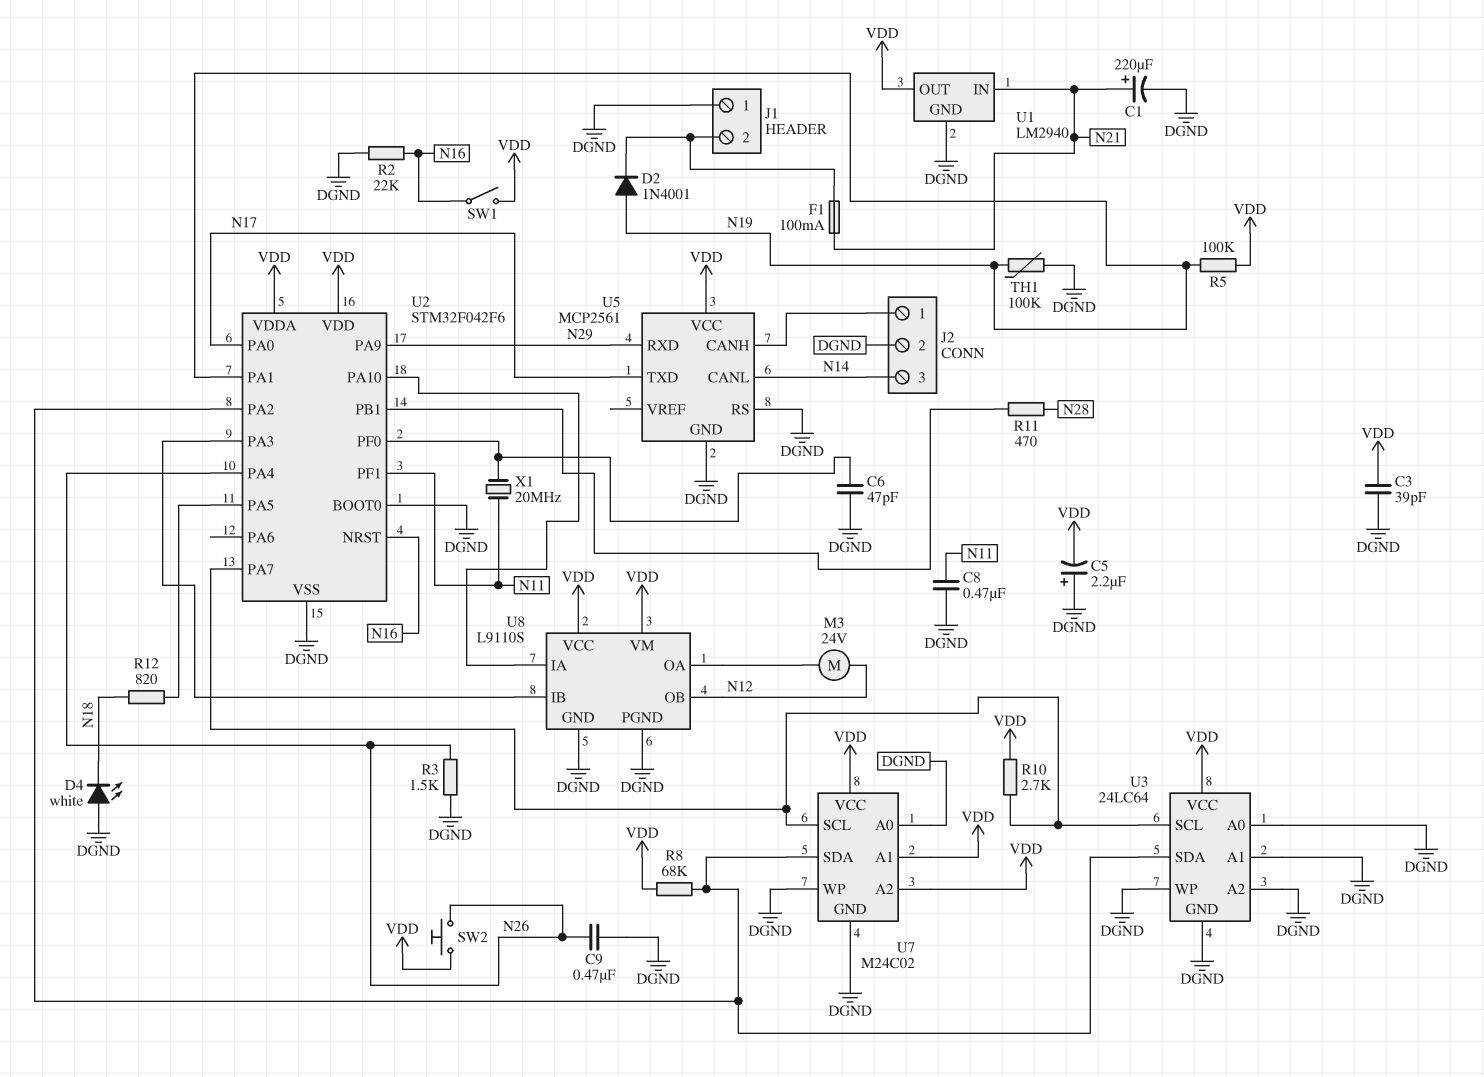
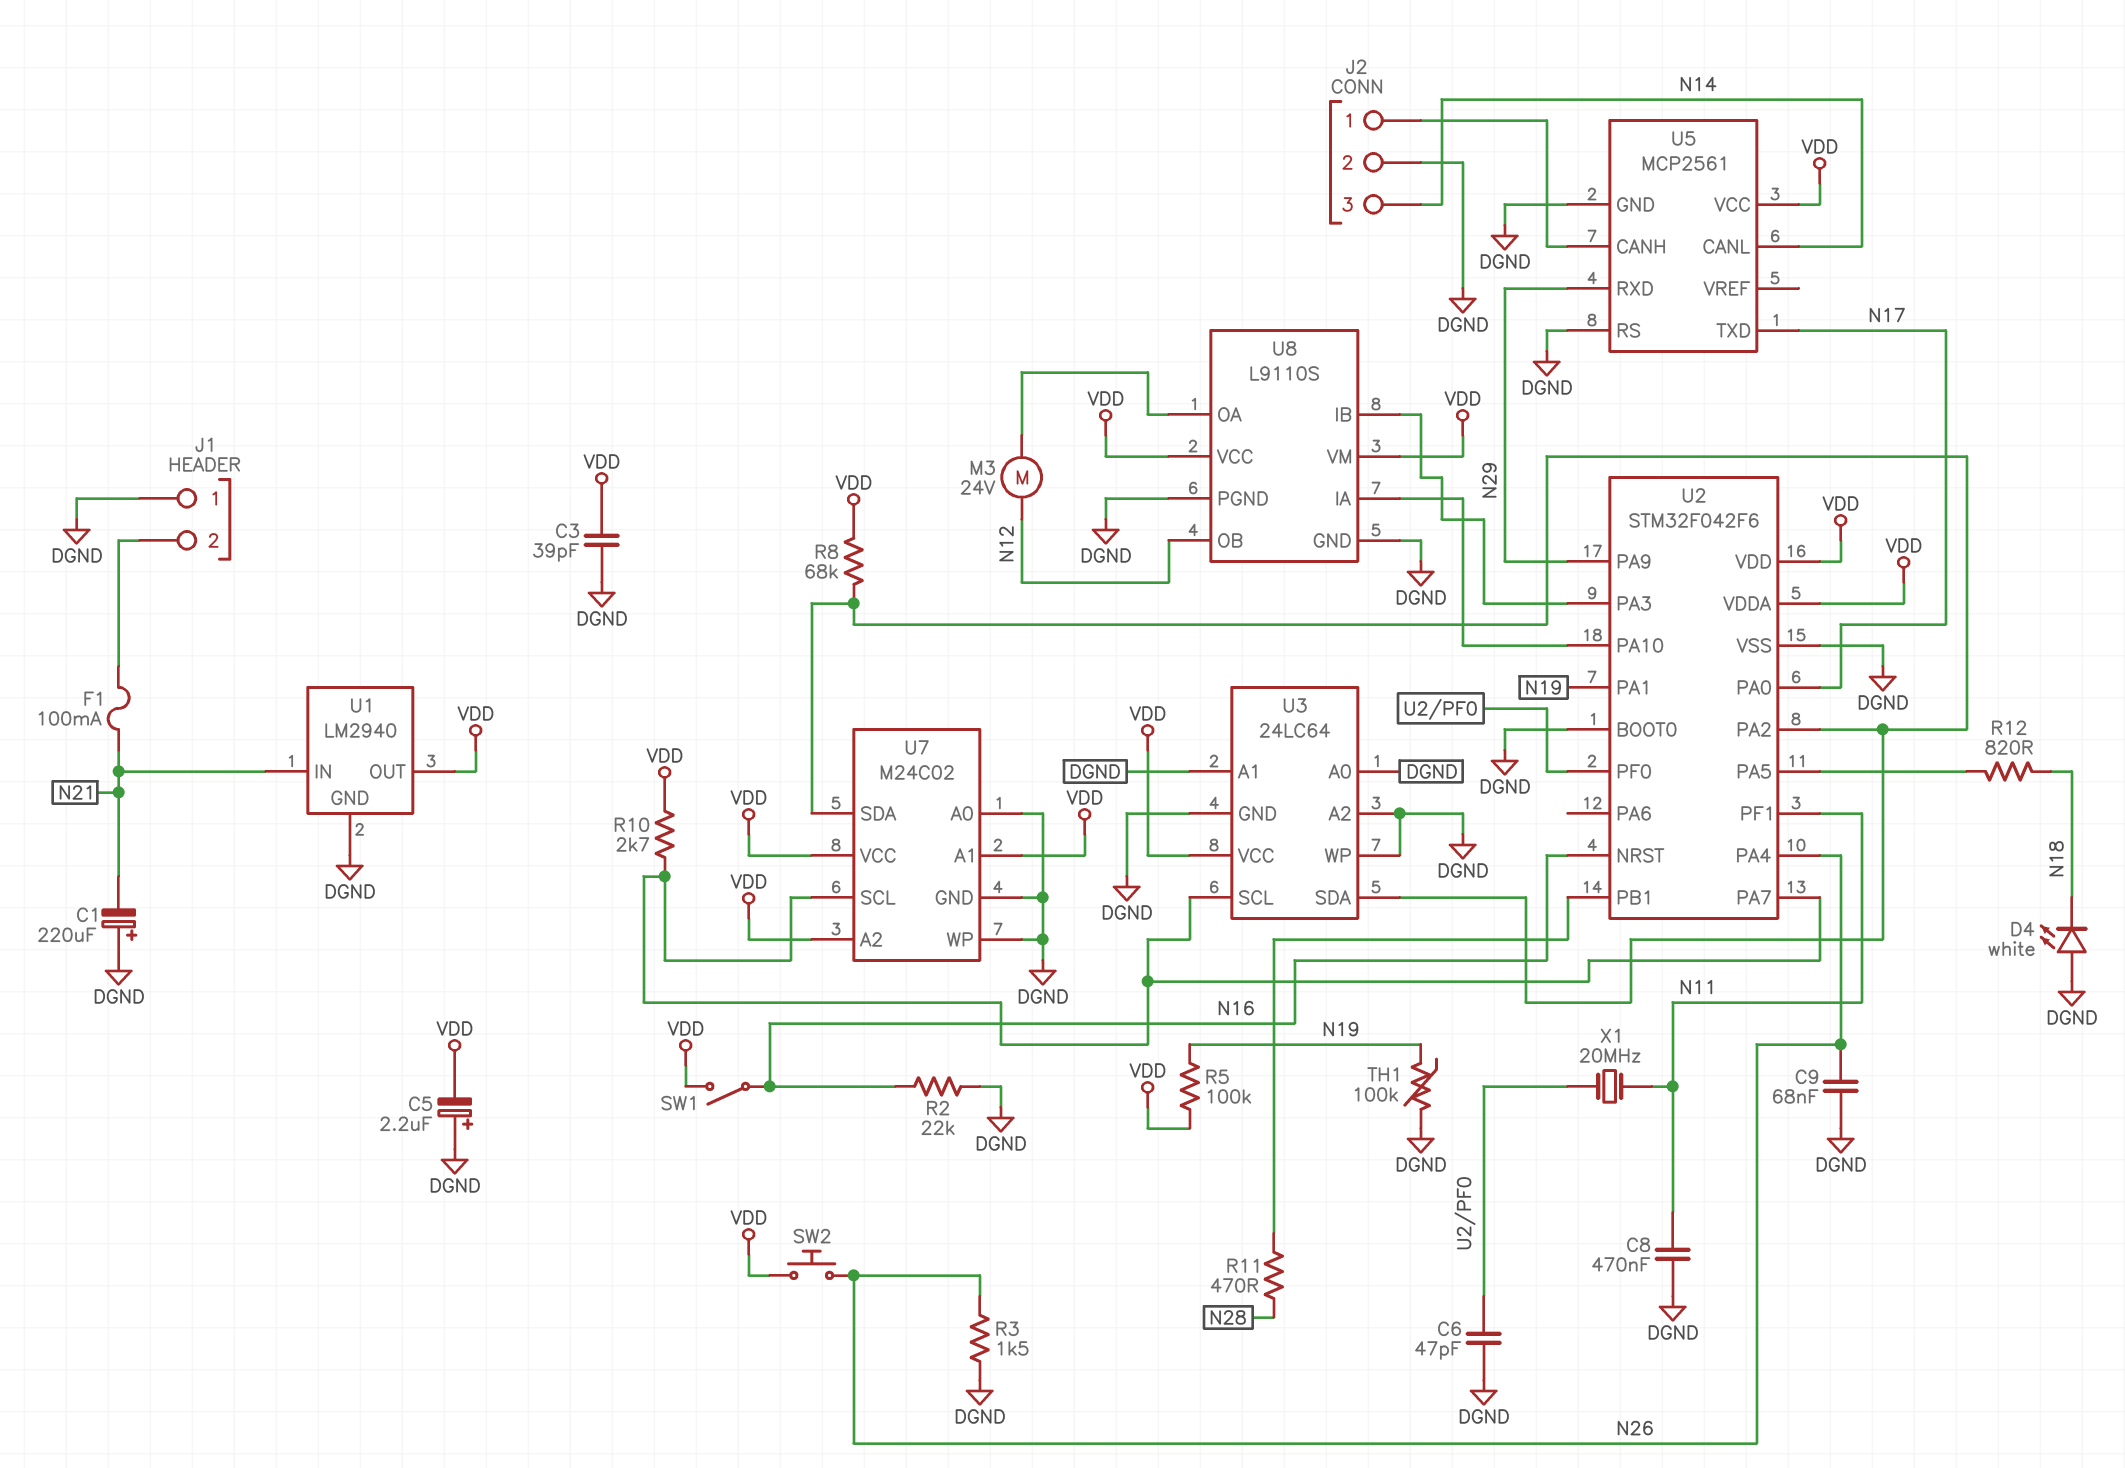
C1: 220uF (plus N21, minus DGND) -> 220uF (plus DGND, minus N21)
C9: 470nF (DGND, N26) -> 68nF (DGND, N26)
D2: diode 1N4001 (A N19, K J1/2) -> none

